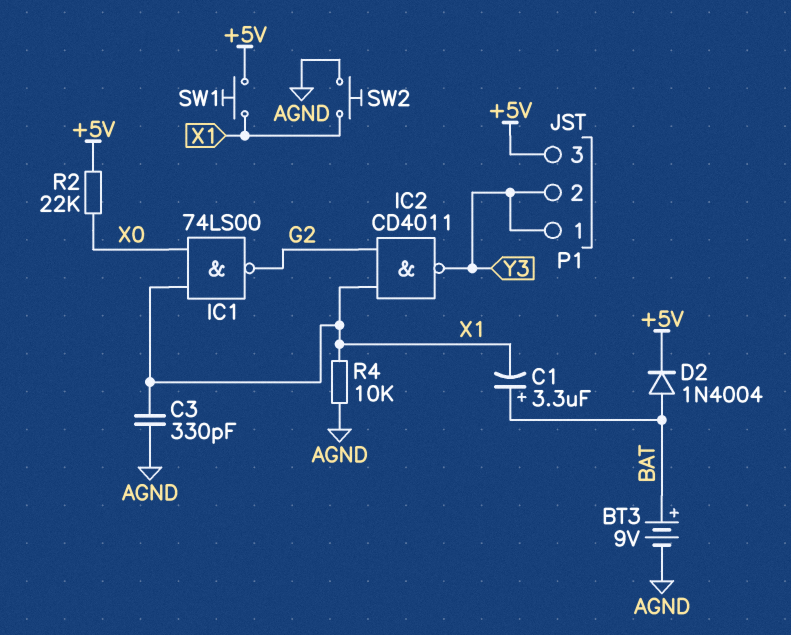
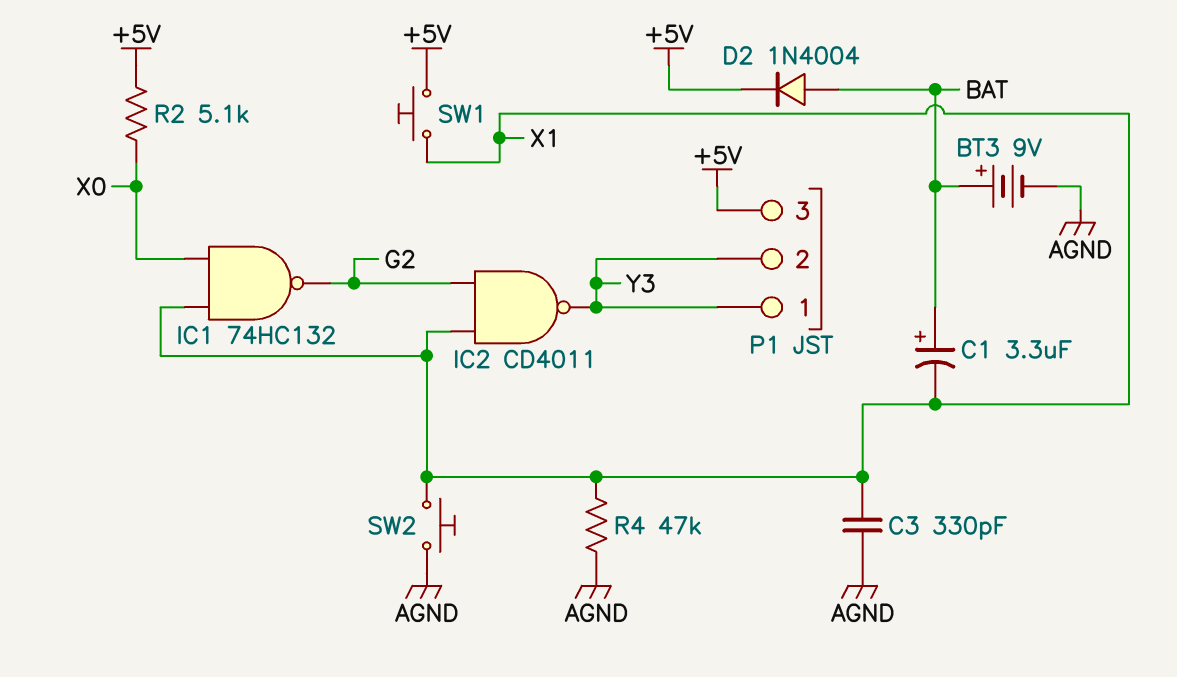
IC1: NAND 74LS00 (in X0, in X1, out G2) -> NAND 74HC132 (in X0, in X1, out G2)
R2: 22k (+5V, X0) -> 5.1k (+5V, X0)
R4: 10k (AGND, X1) -> 47k (AGND, X1)

